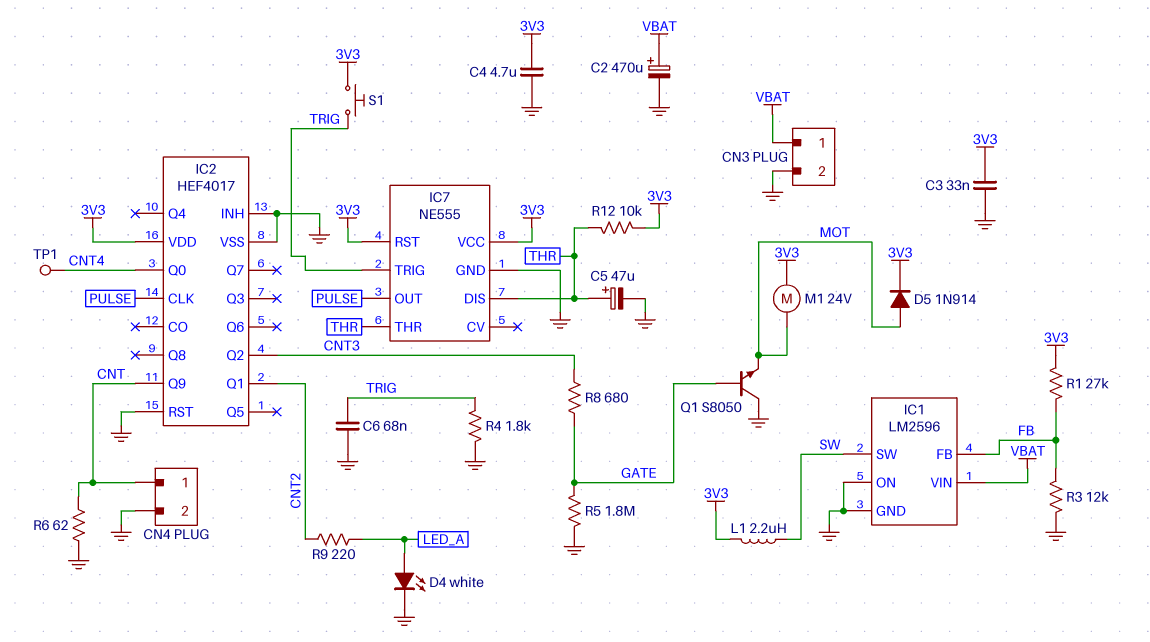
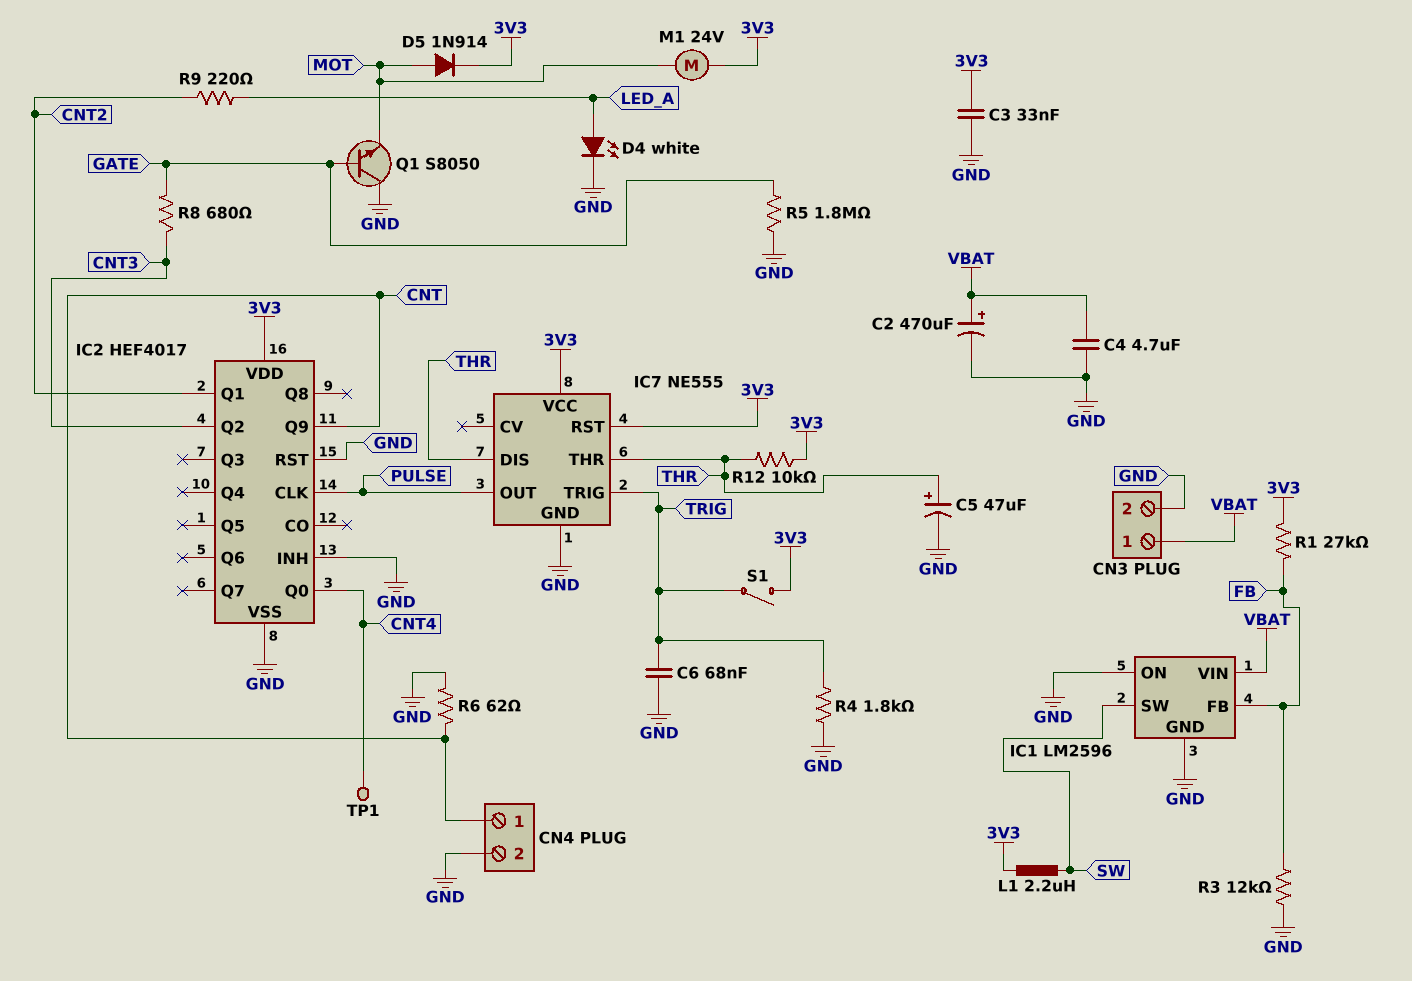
C4: 4.7uF (3V3, GND) -> 4.7uF (GND, VBAT)
S1: button (3V3, TRIG) -> switch (3V3, TRIG)

